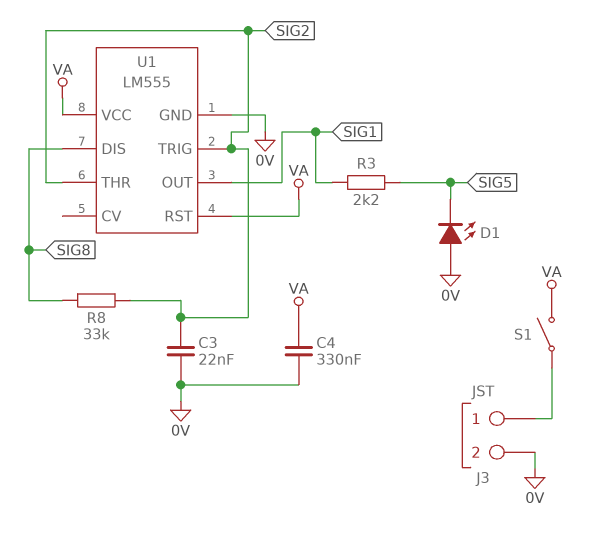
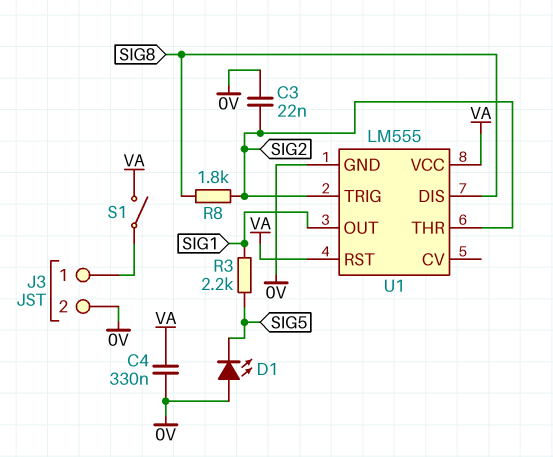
R8: 33k (SIG2, SIG8) -> 1.8k (SIG2, SIG8)

